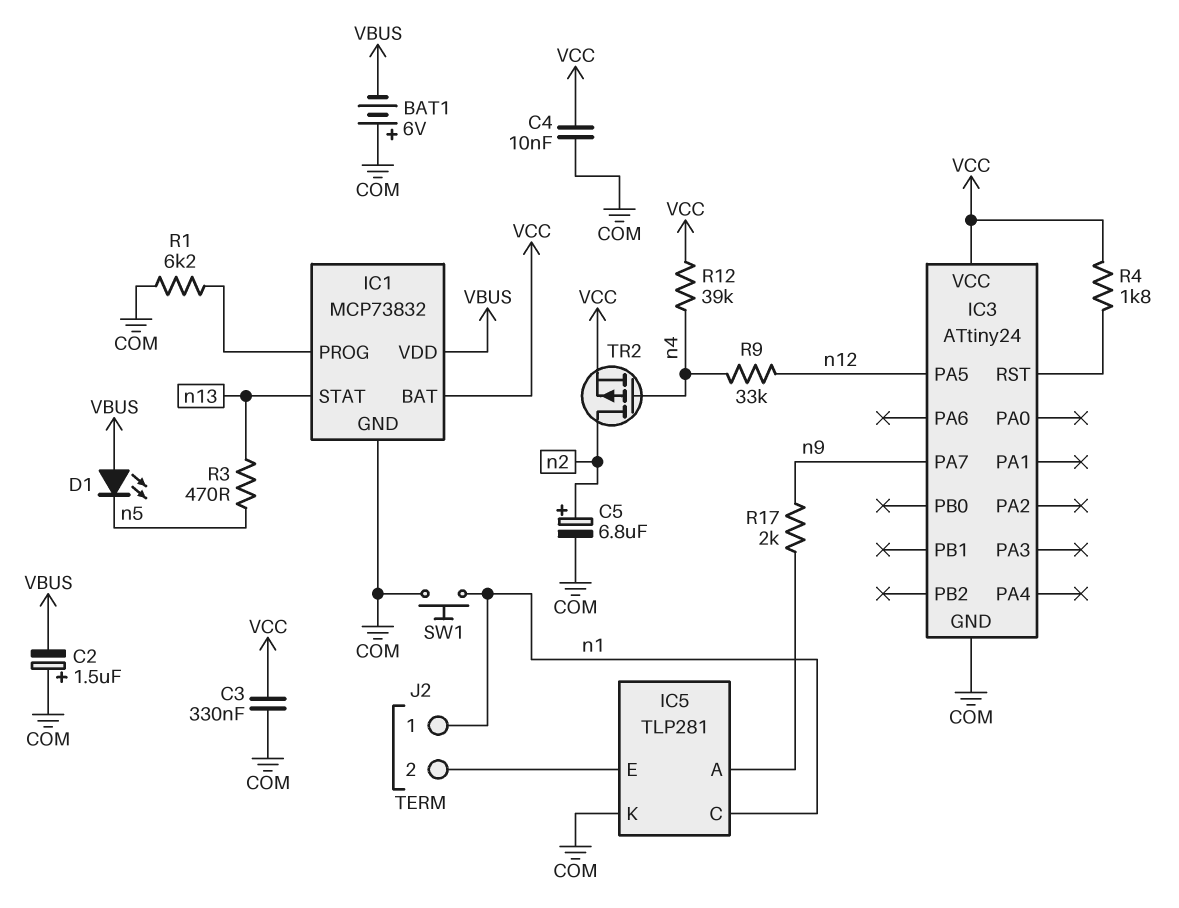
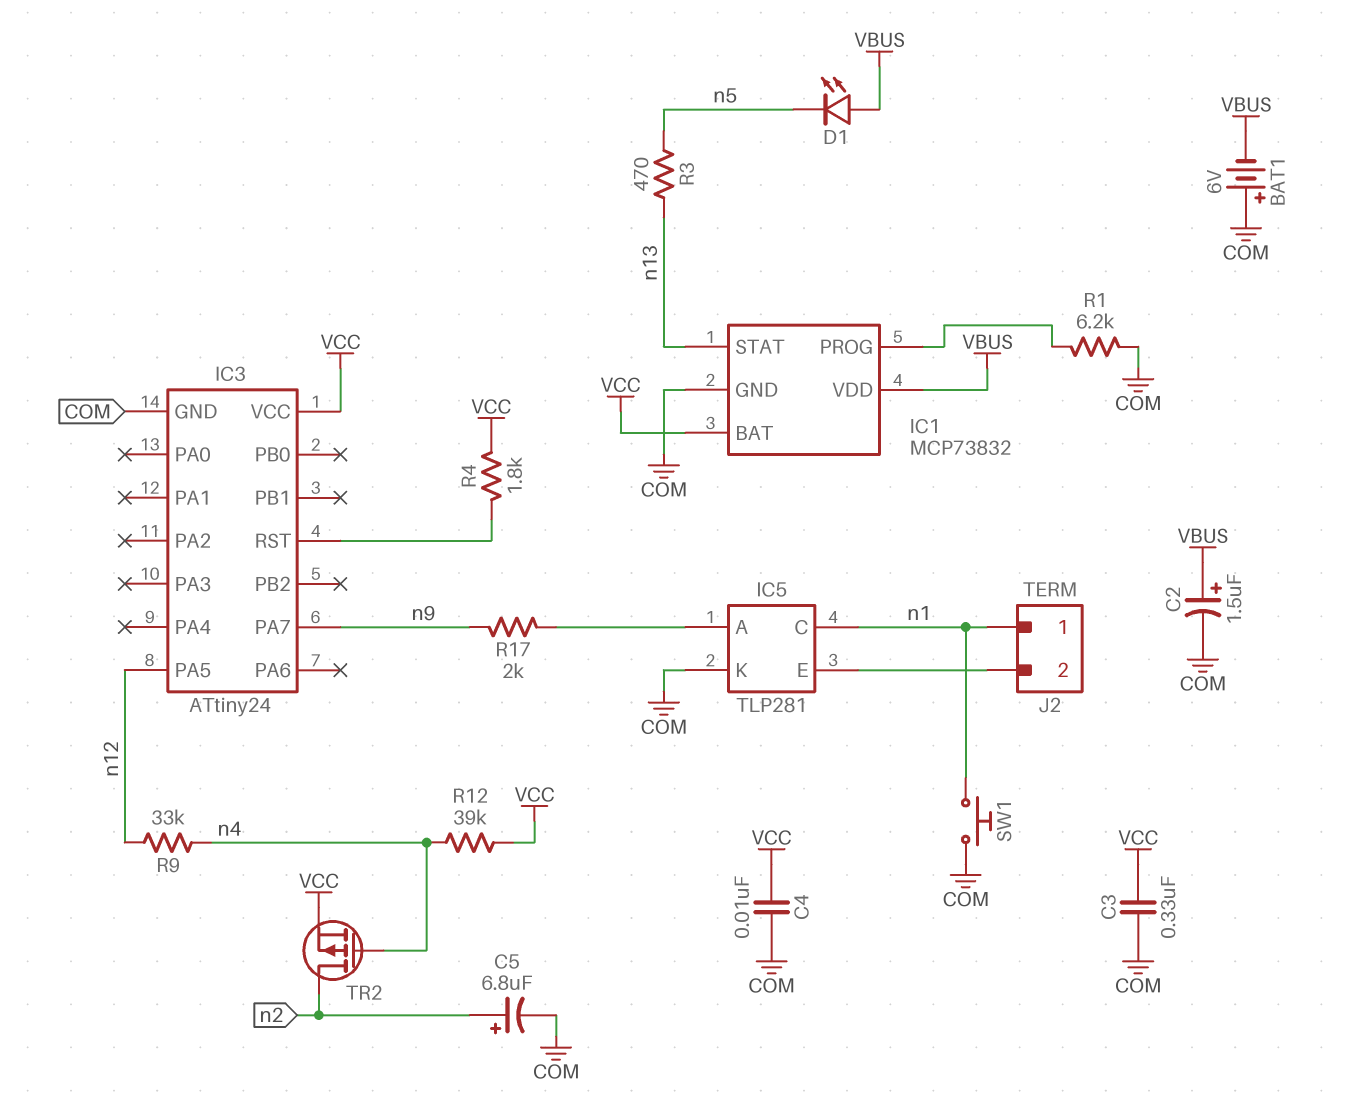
C2: 1.5uF (plus COM, minus VBUS) -> 1.5uF (plus VBUS, minus COM)

